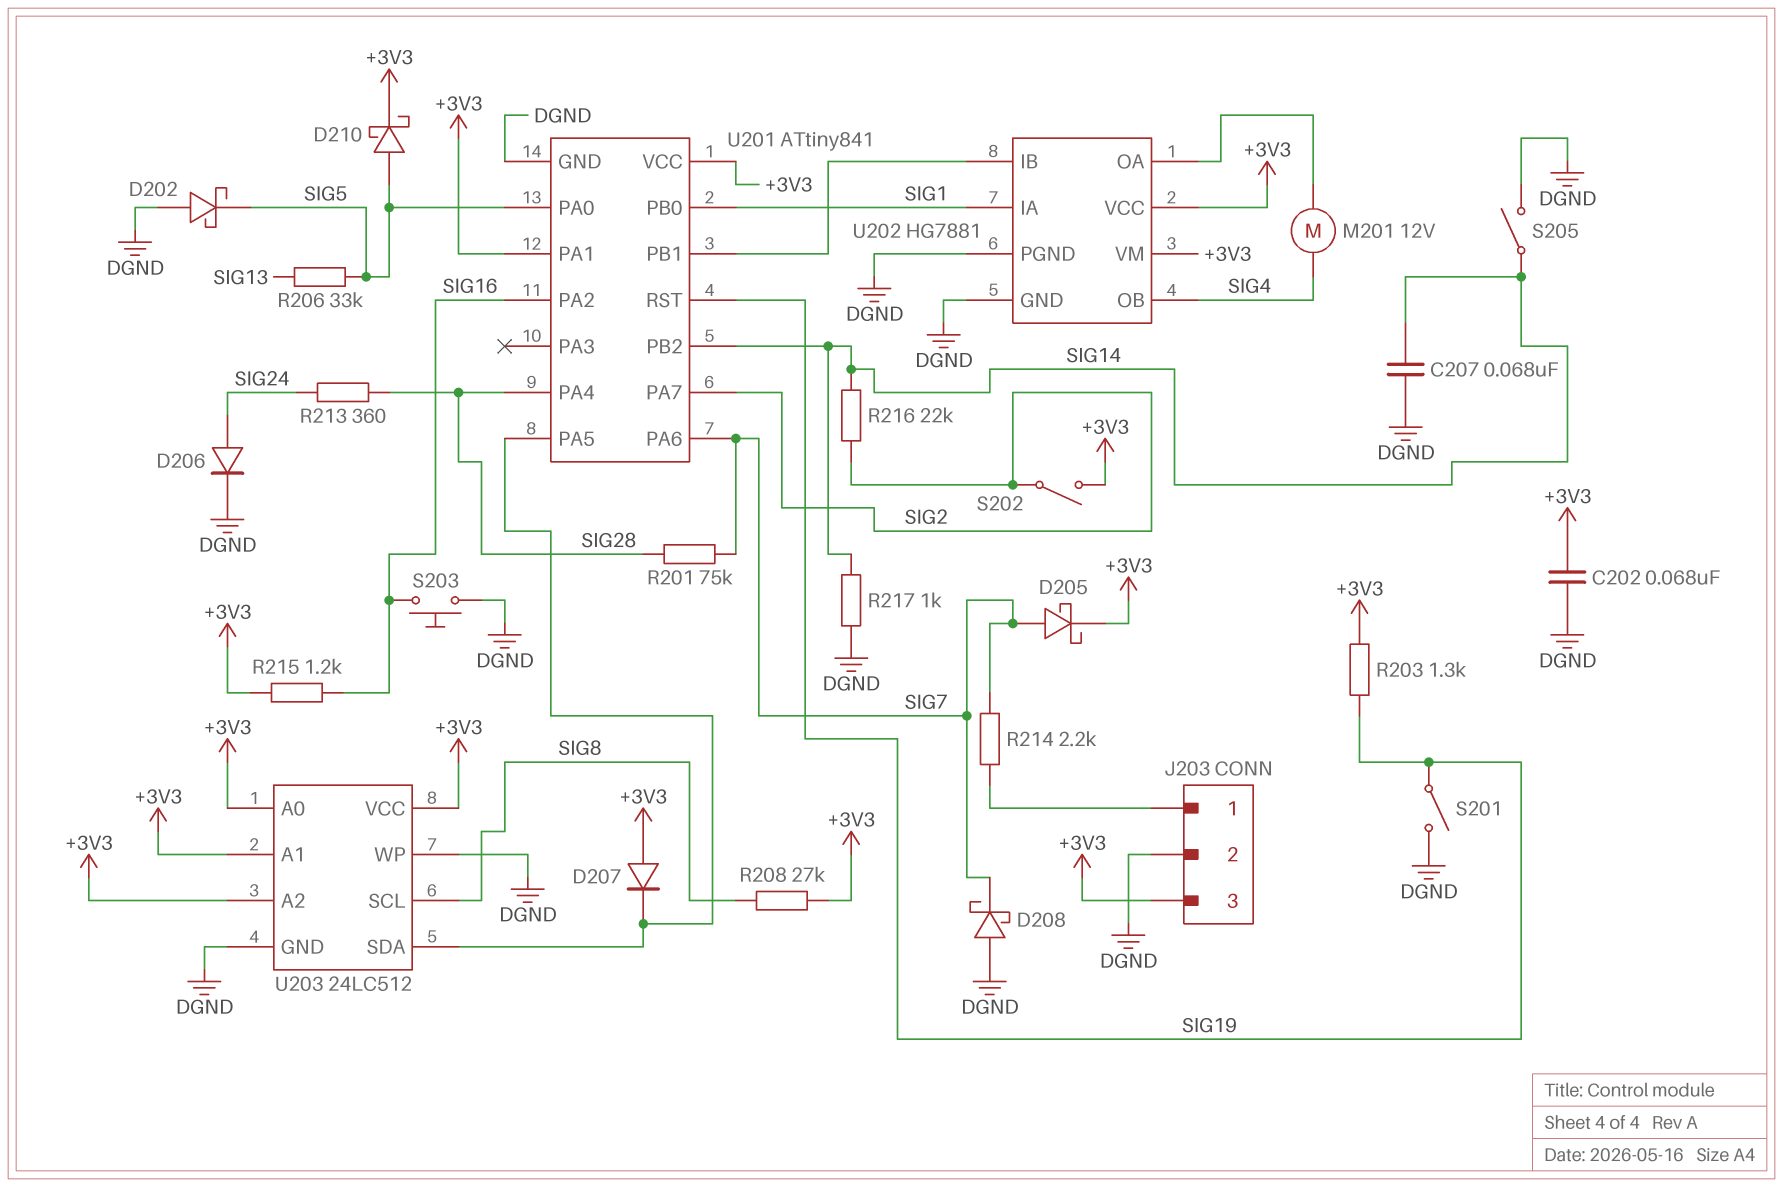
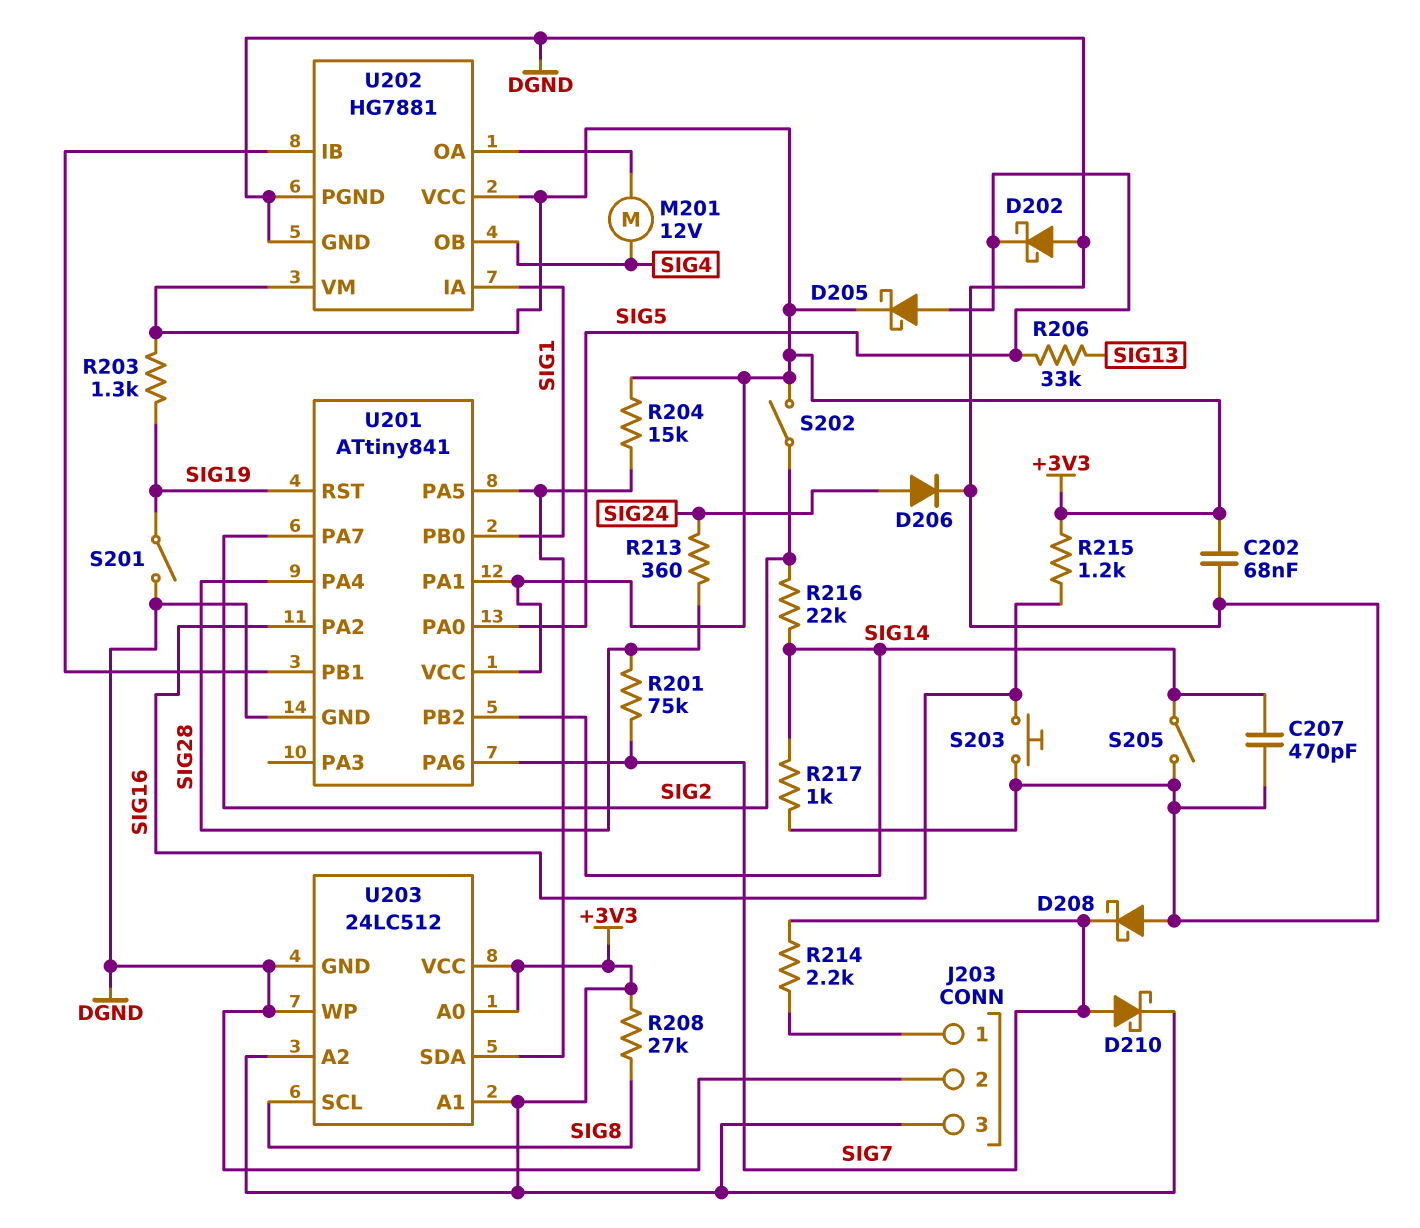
C207: 68nF (DGND, SIG14) -> 470pF (DGND, SIG14)
D205: schottky (A SIG7, K +3V3) -> schottky (A SIG5, K +3V3)
D207: diode (A +3V3, K U201/PA5) -> none
D210: schottky (A SIG5, K +3V3) -> schottky (A SIG7, K +3V3)
R204: none -> 15k (+3V3, U201/PA5)

